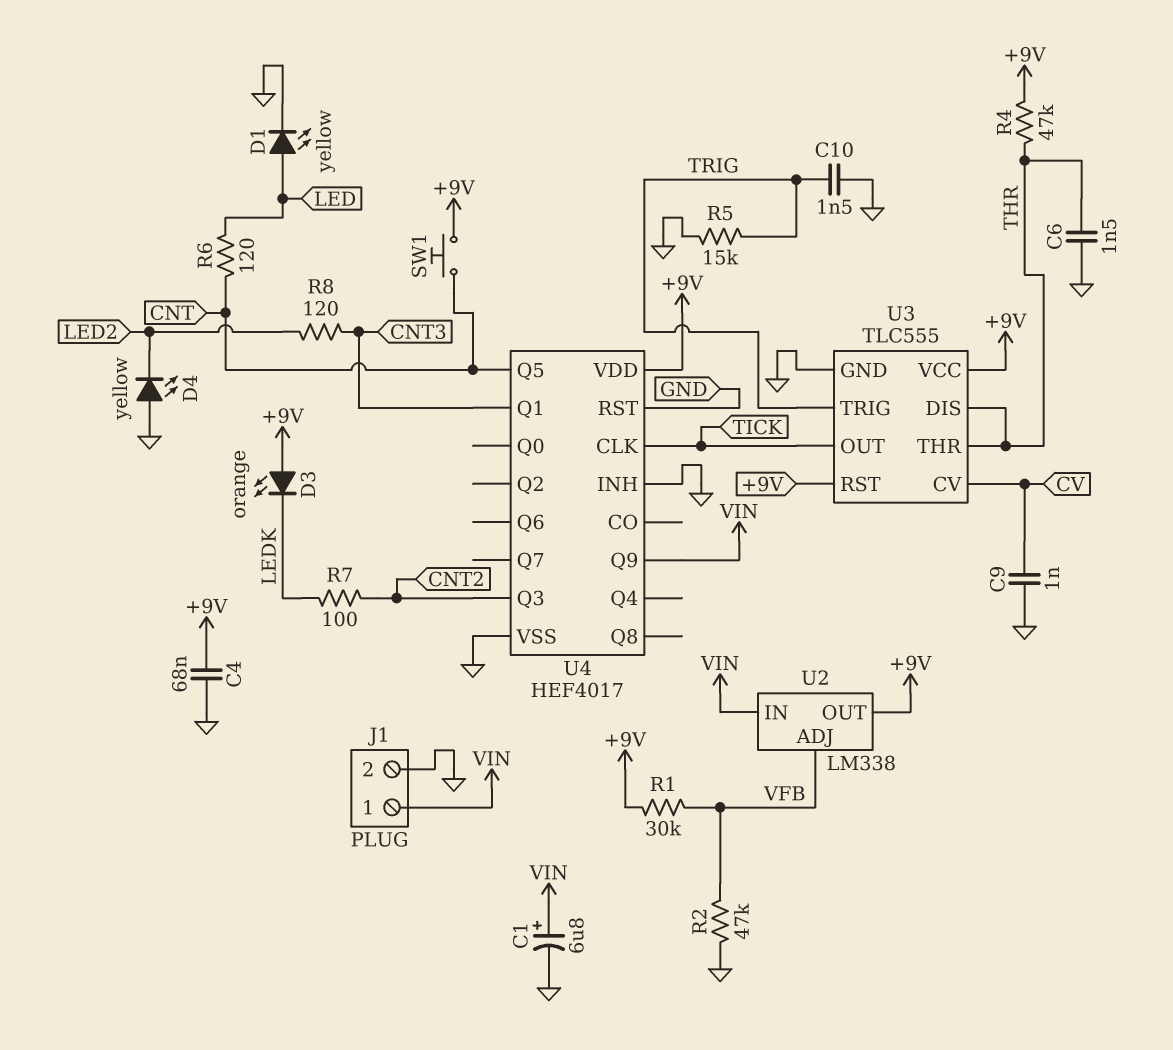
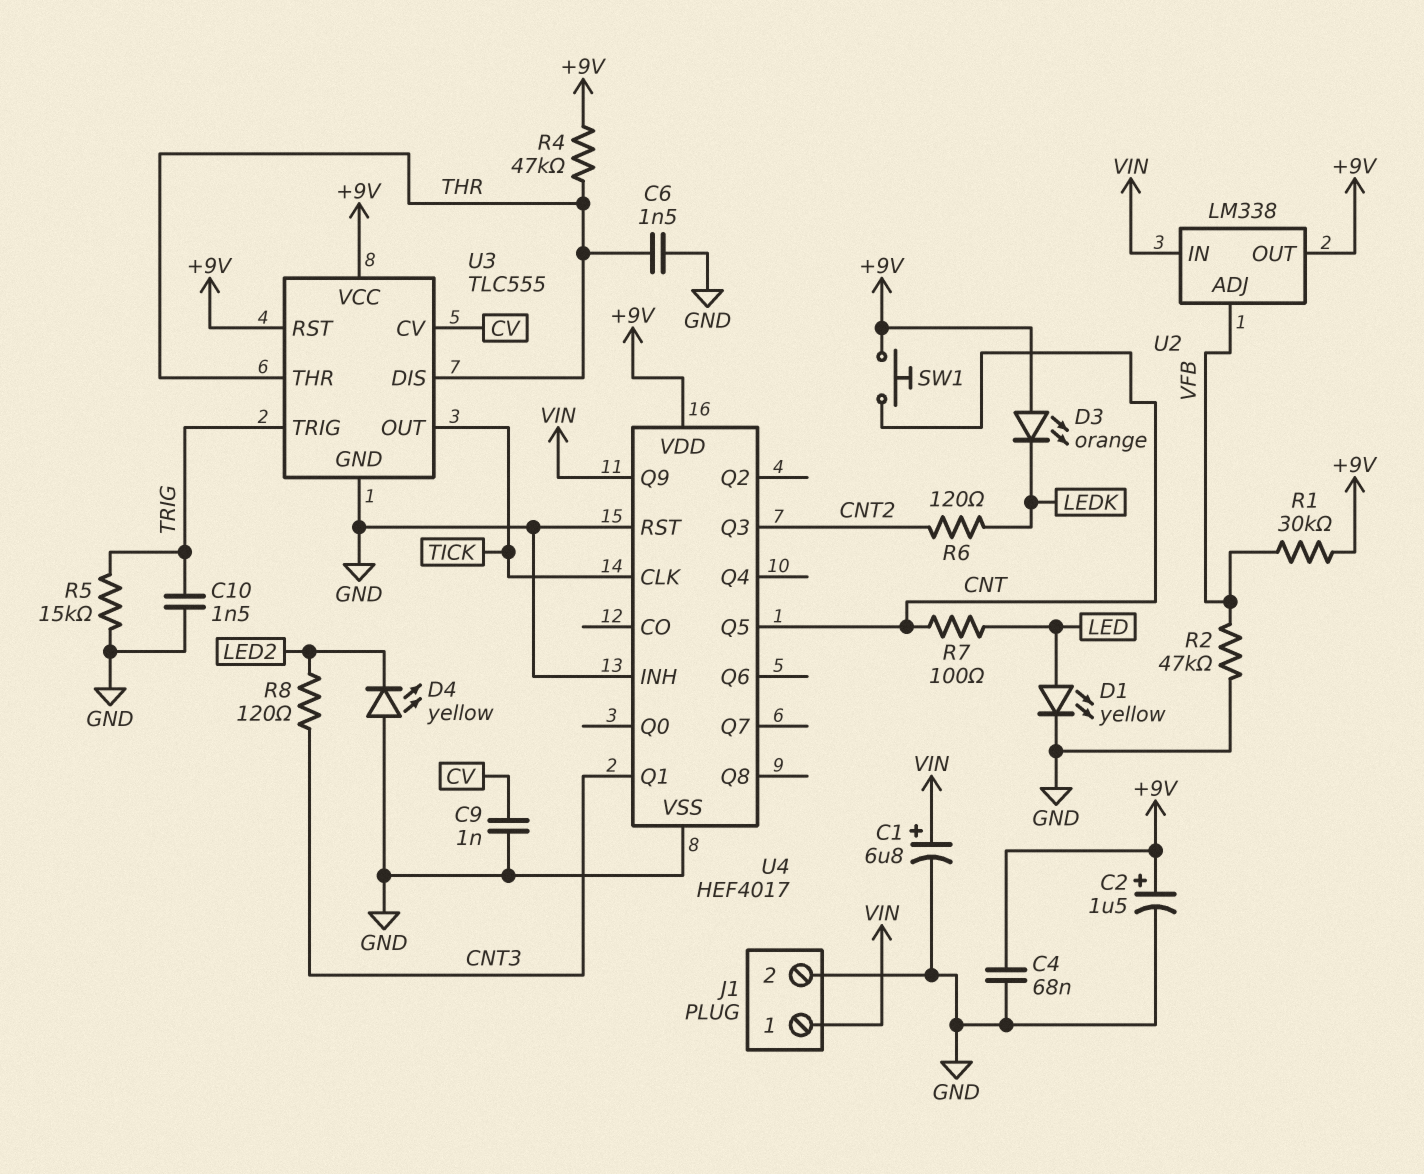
C2: none -> 1.5uF (plus +9V, minus GND)
R6: 120 (CNT, LED) -> 120 (CNT2, LEDK)
R7: 100 (CNT2, LEDK) -> 100 (CNT, LED)

